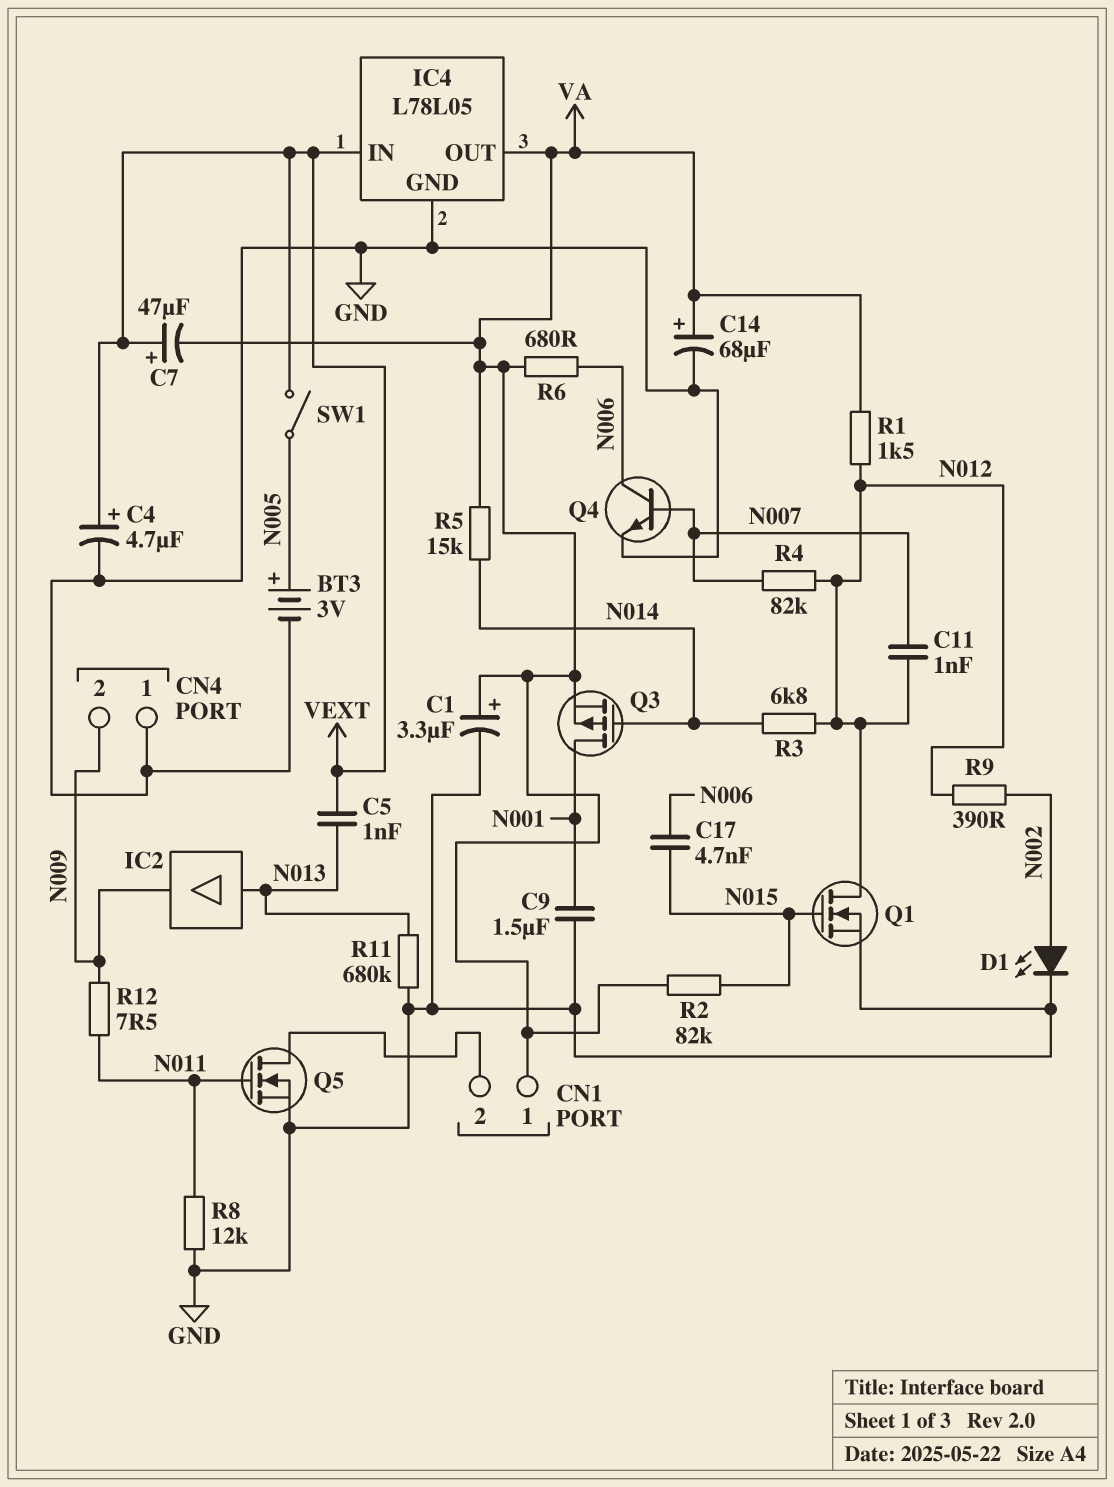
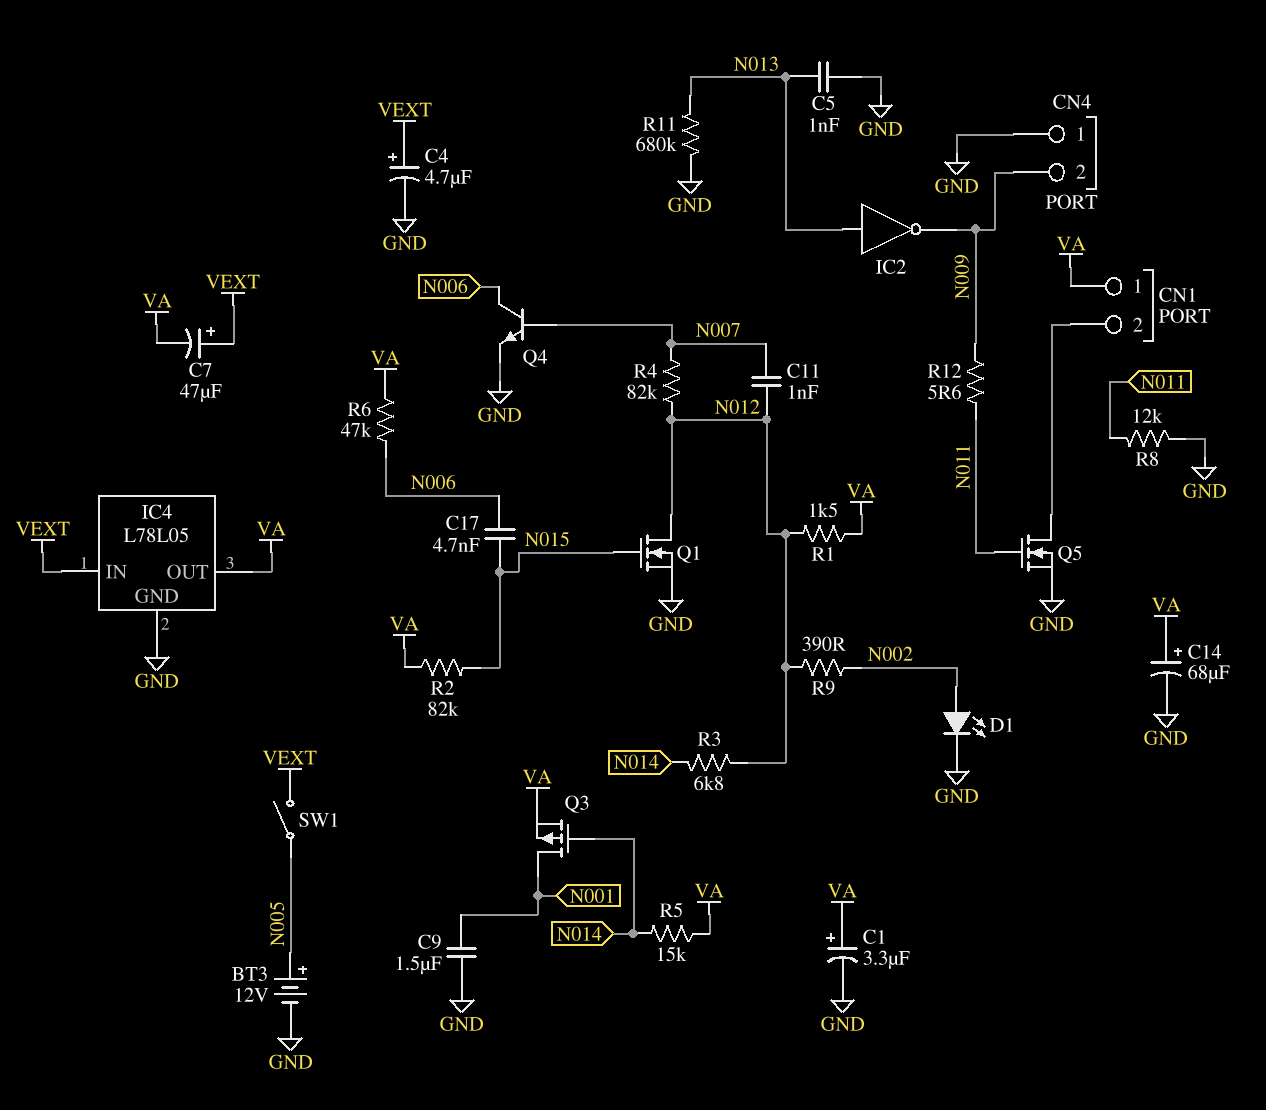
BT3: 3V (plus N005, minus GND) -> 12V (plus N005, minus GND)
C5: 1nF (N013, VEXT) -> 1nF (GND, N013)
IC2: buffer (in N013, out N009) -> NOT (in N013, out N009)
R6: 680 (N006, VA) -> 47k (N006, VA)
R12: 7.5 (N009, N011) -> 5.6 (N009, N011)

